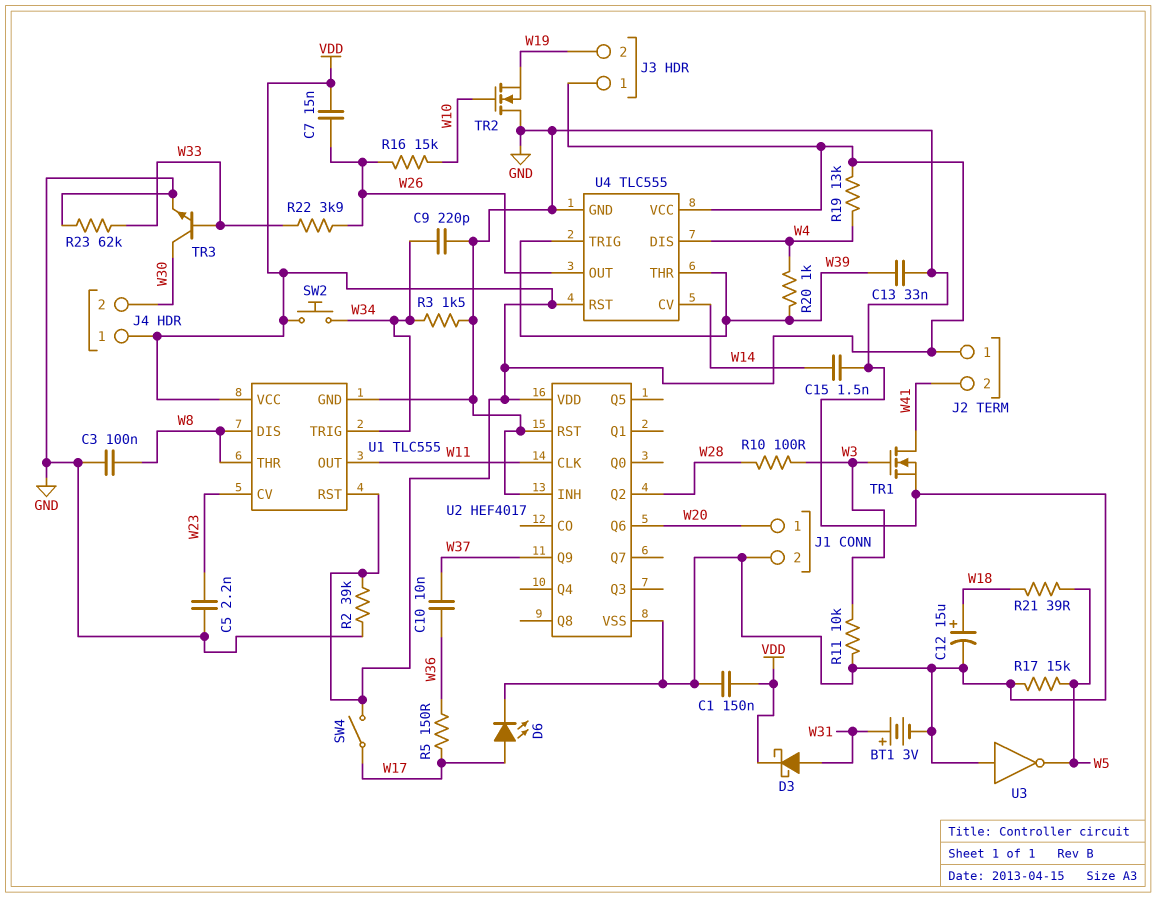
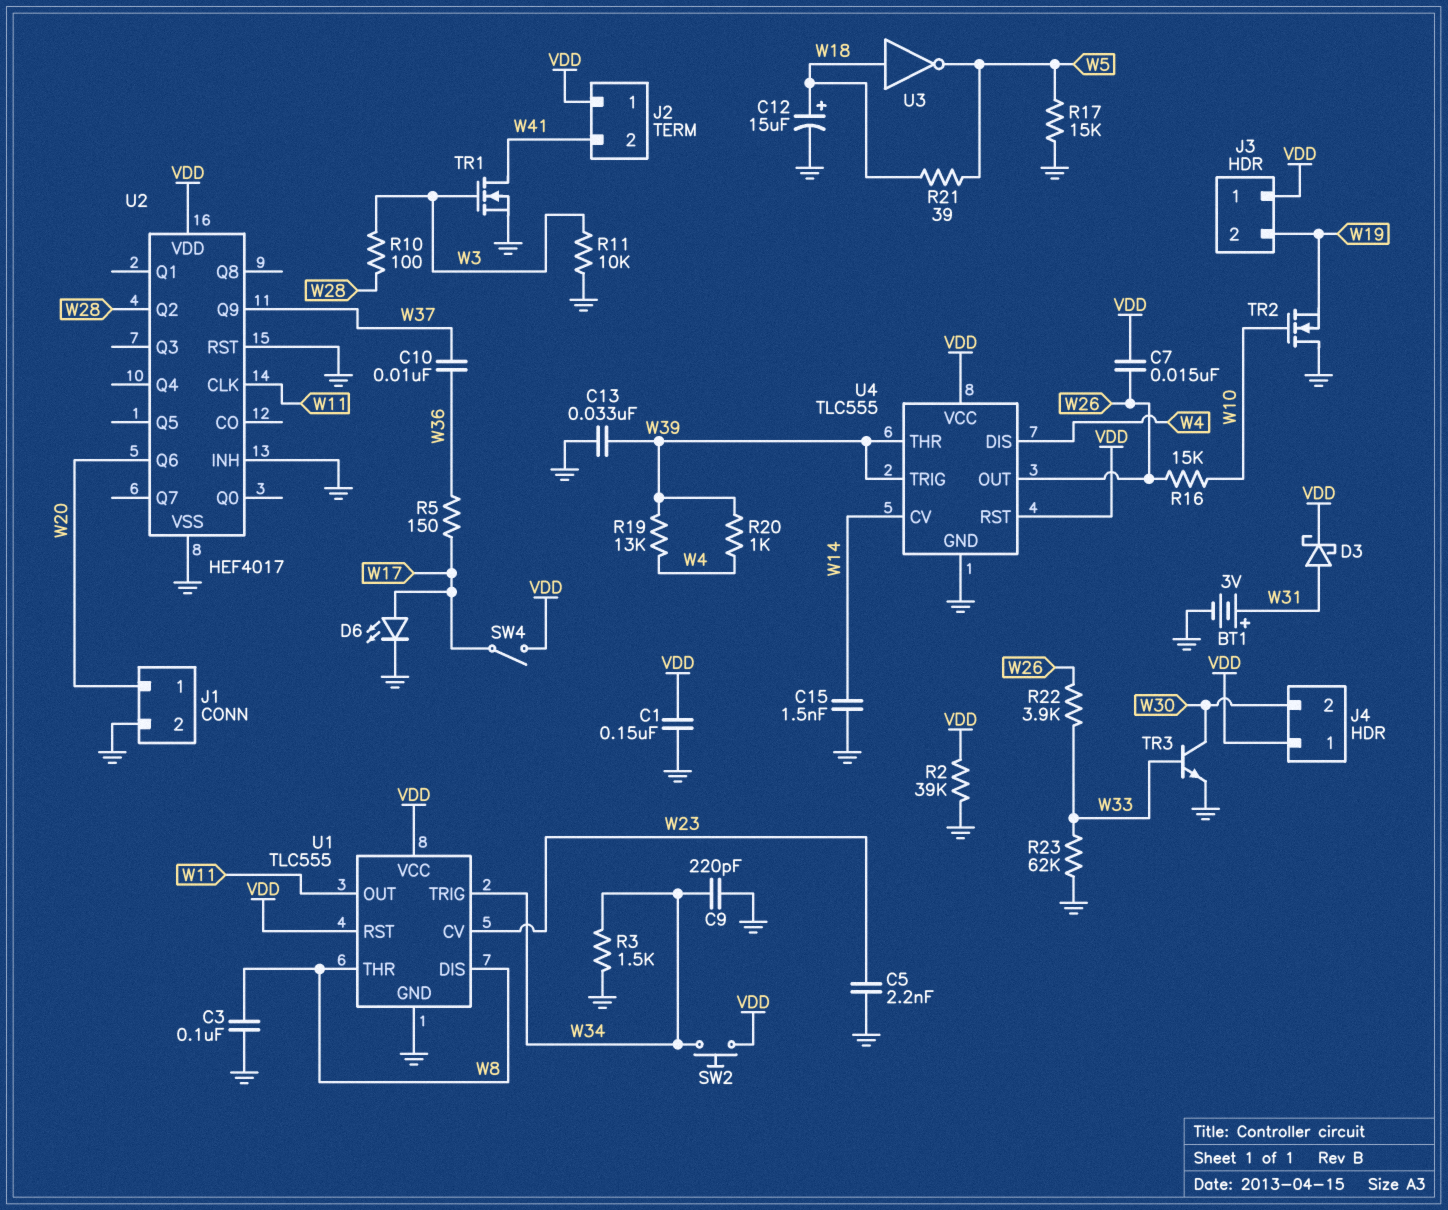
R19: 13k (VDD, W4) -> 13k (W4, W39)
U3: NOT (in GND, out W5) -> NOT (in W18, out W5)

